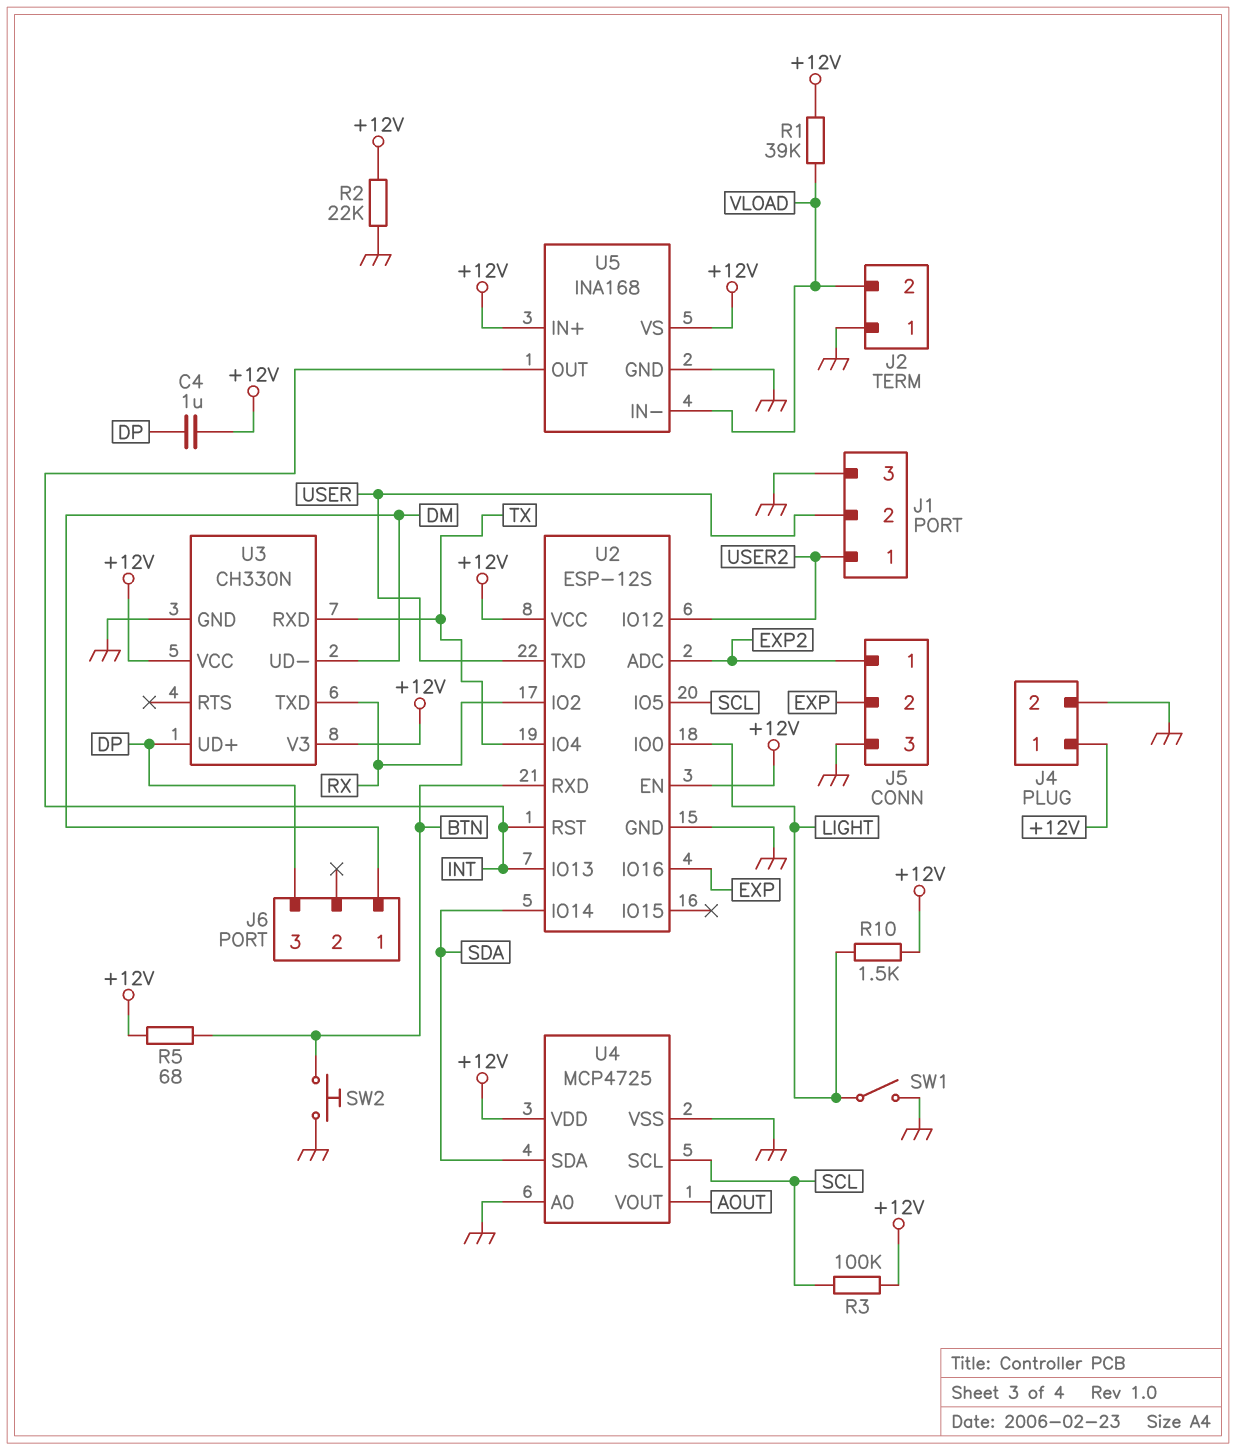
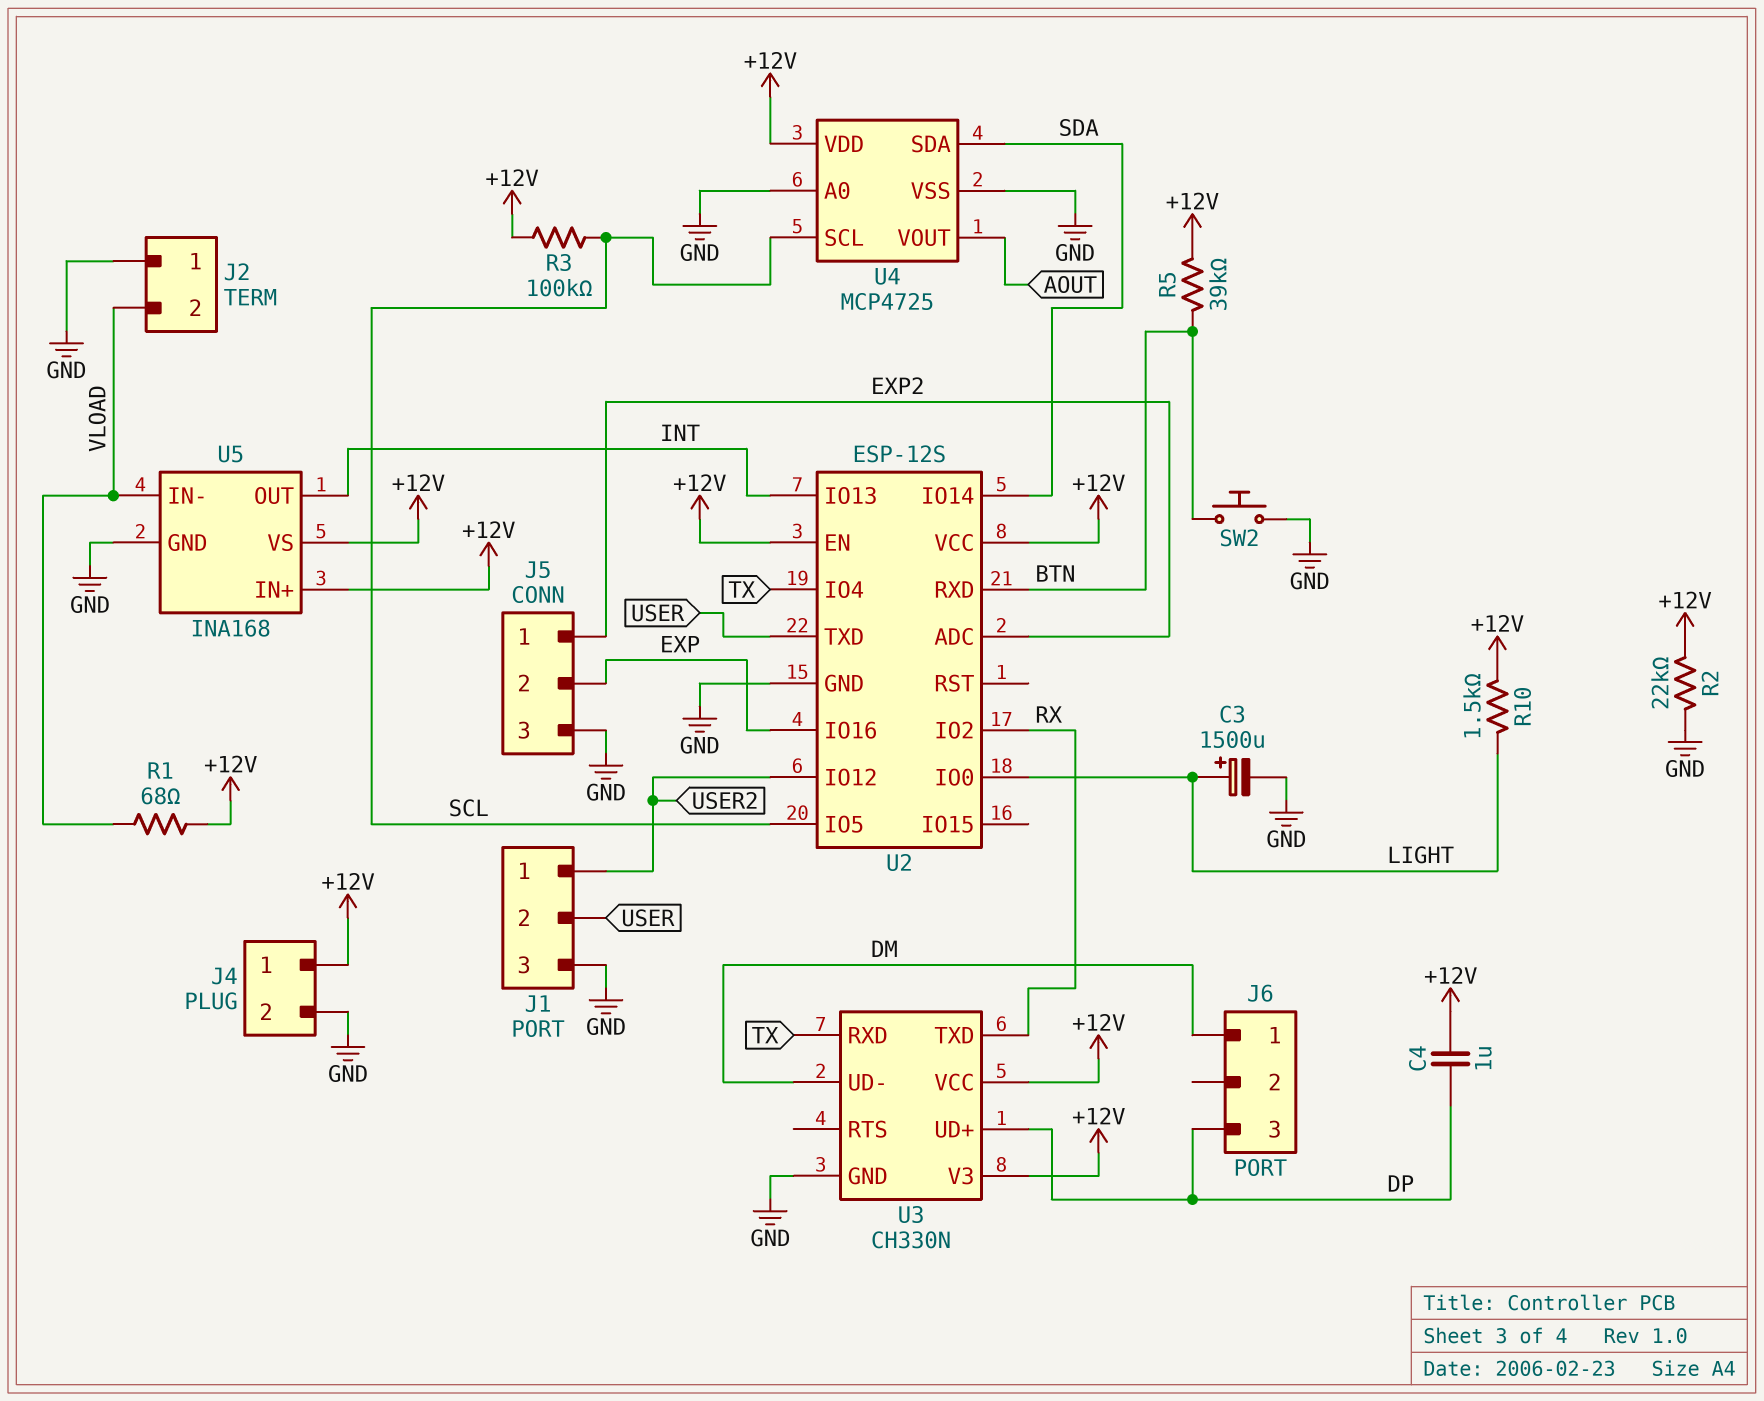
C3: none -> 1500uF (plus LIGHT, minus GND)
R1: 39k (+12V, VLOAD) -> 68 (+12V, VLOAD)
R5: 68 (+12V, BTN) -> 39k (+12V, BTN)
SW1: switch (GND, LIGHT) -> none
U2 pin RST: INT -> none

